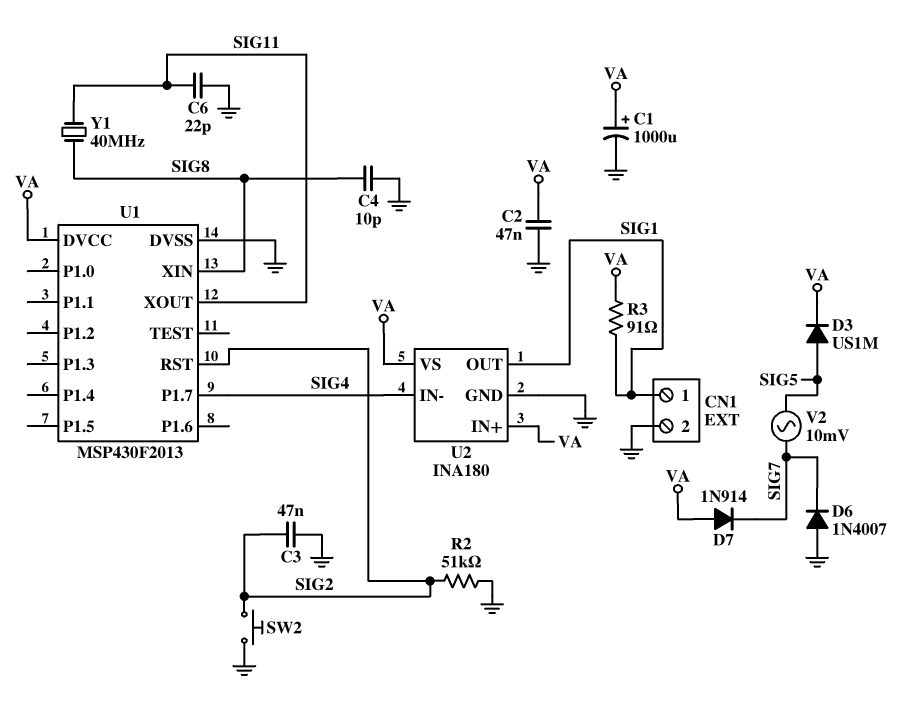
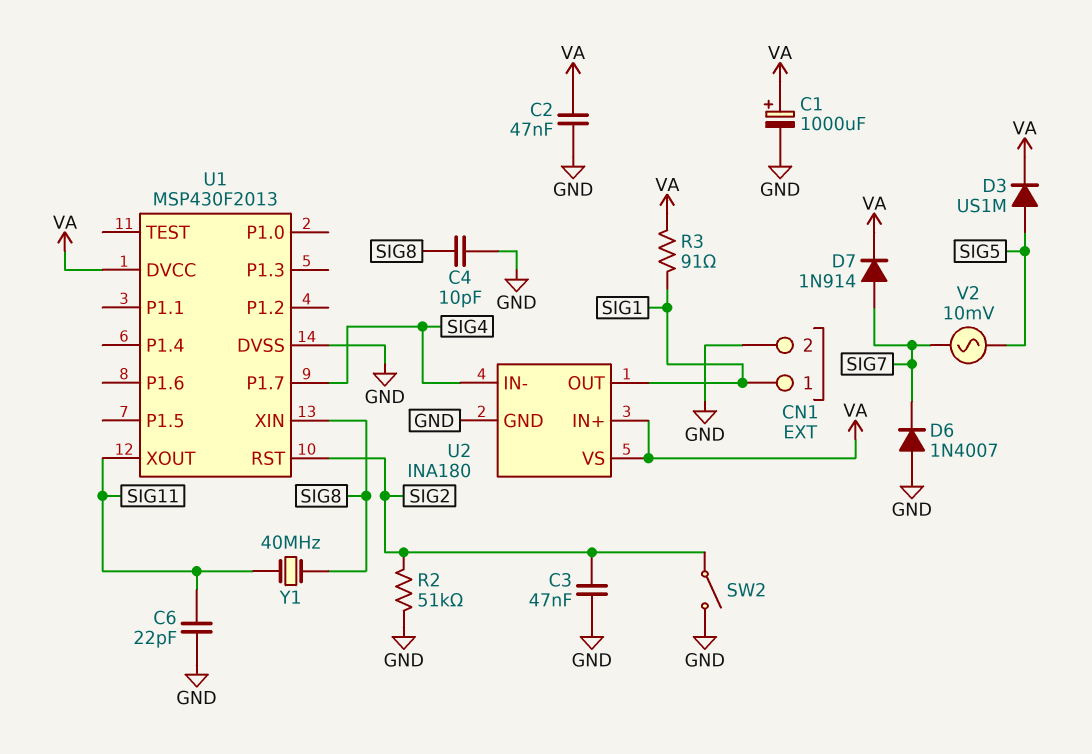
D7: diode 1N914 (A VA, K SIG7) -> diode 1N914 (A SIG7, K VA)
SW2: button (GND, SIG2) -> switch (GND, SIG2)

